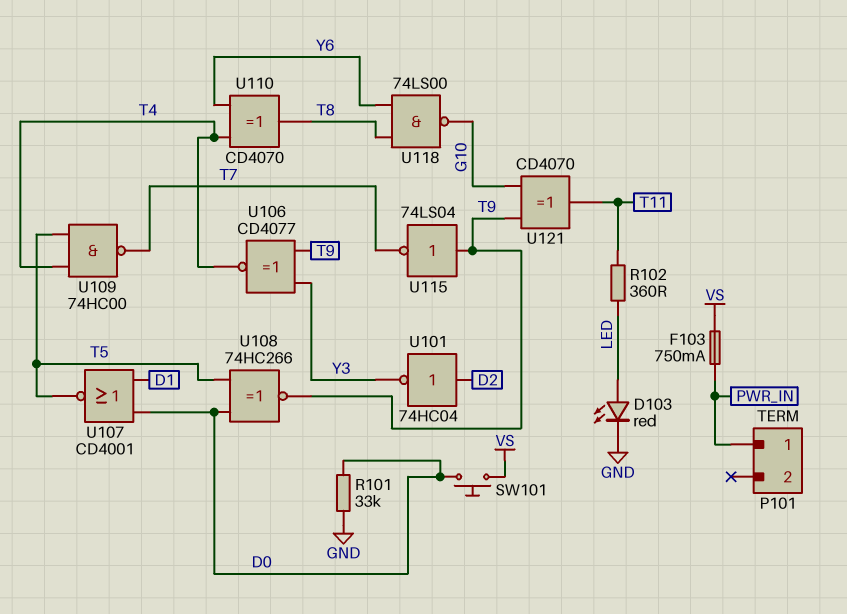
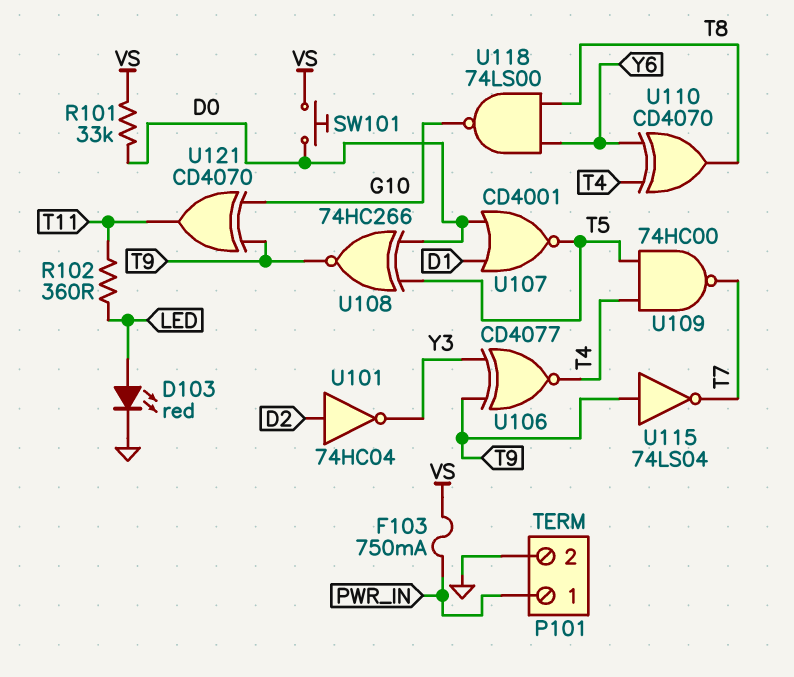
P101 pin 2: none -> GND
R101: 33k (D0, GND) -> 33k (D0, VS)

